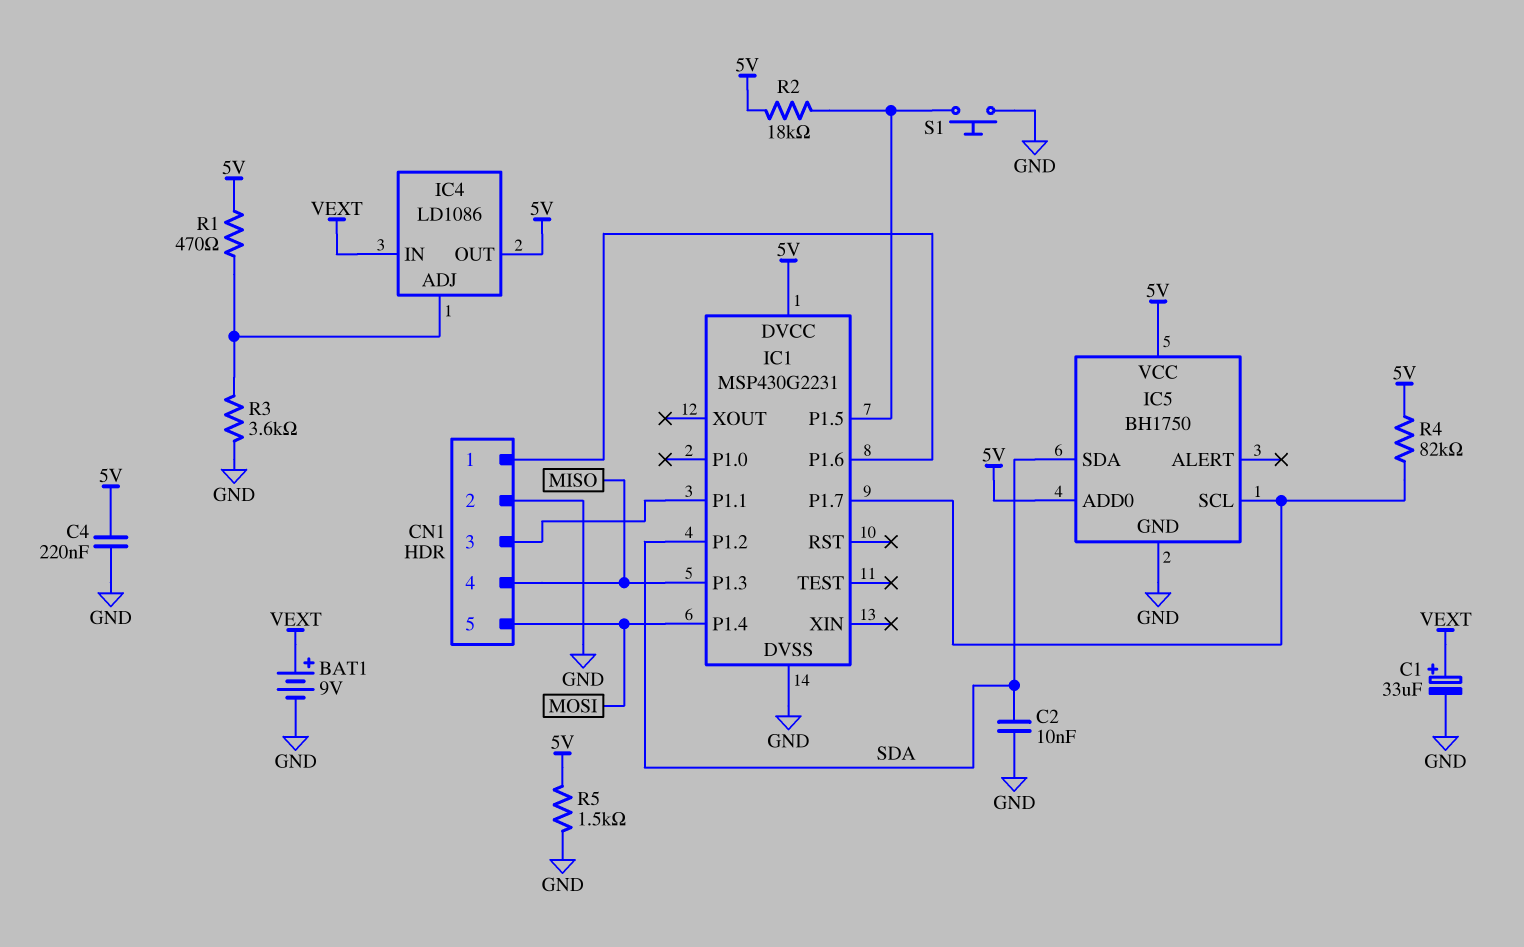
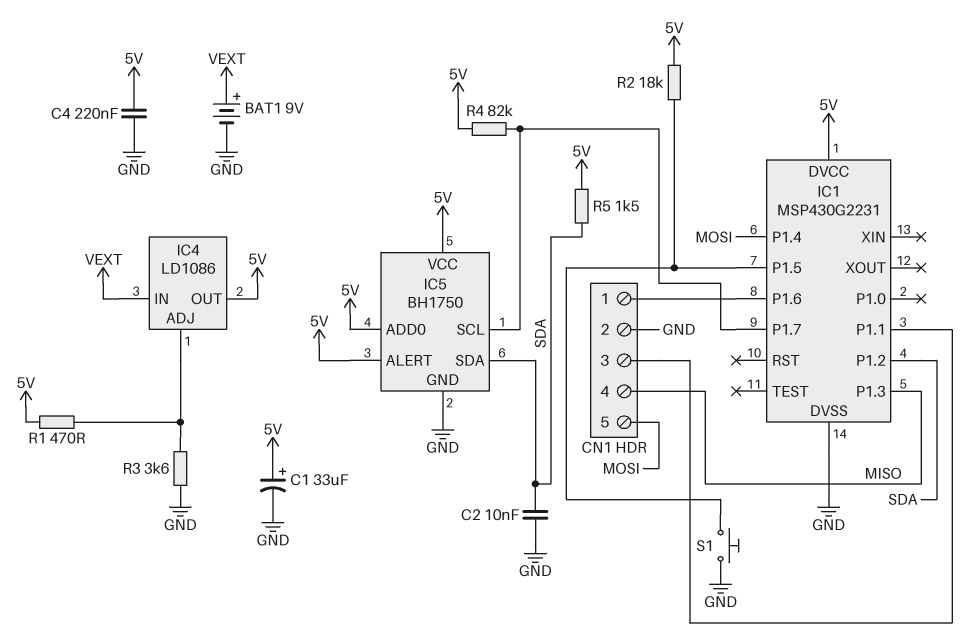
C1: 33uF (plus VEXT, minus GND) -> 33uF (plus 5V, minus GND)
IC5 pin ALERT: none -> 5V
R5: 1.5k (5V, GND) -> 1.5k (5V, SDA)

